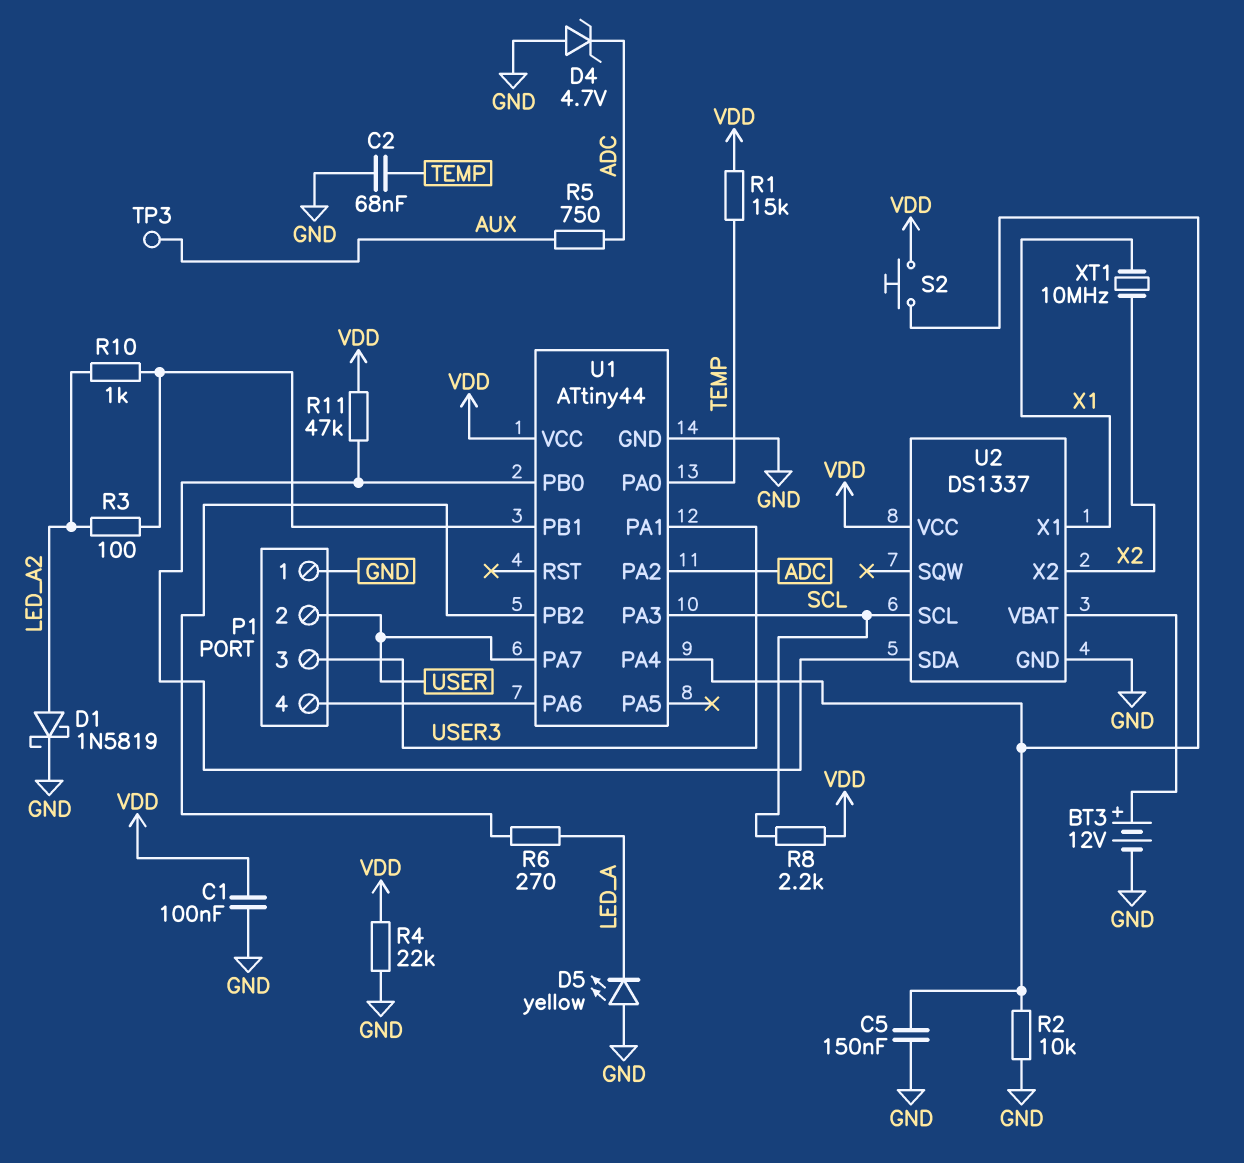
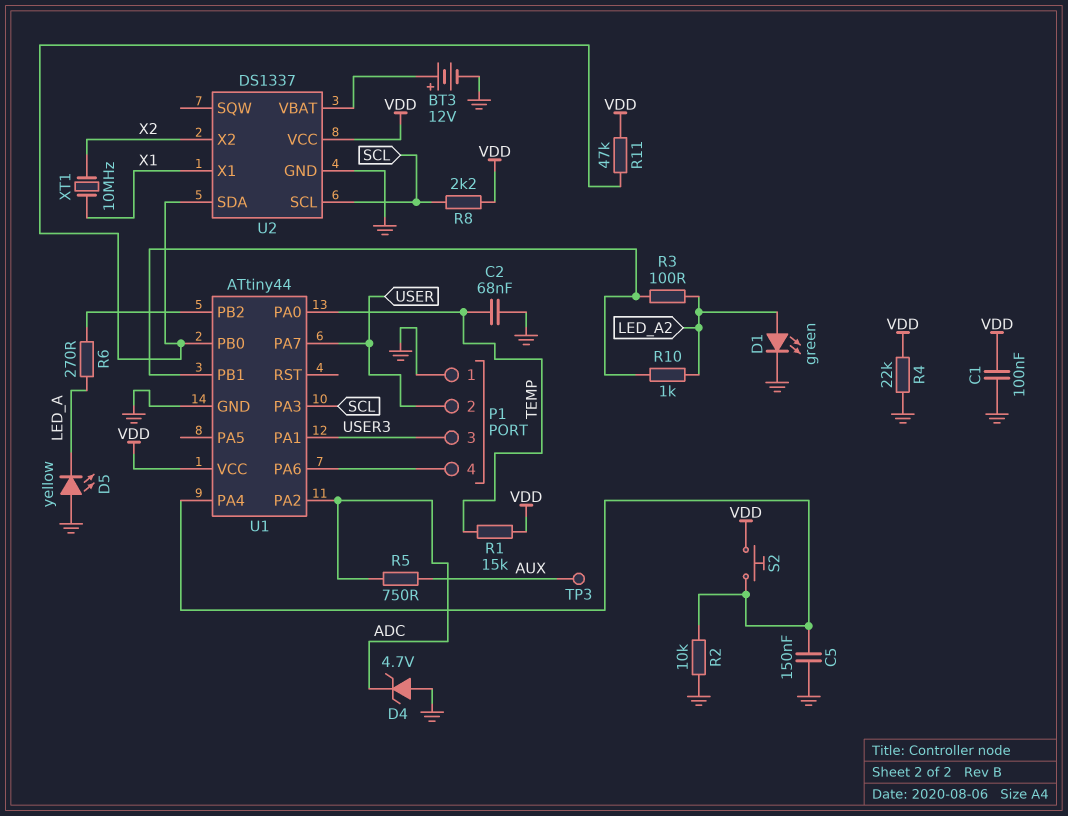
D1: schottky 1N5819 (A LED_A2, K GND) -> LED green (A LED_A2, K GND)

